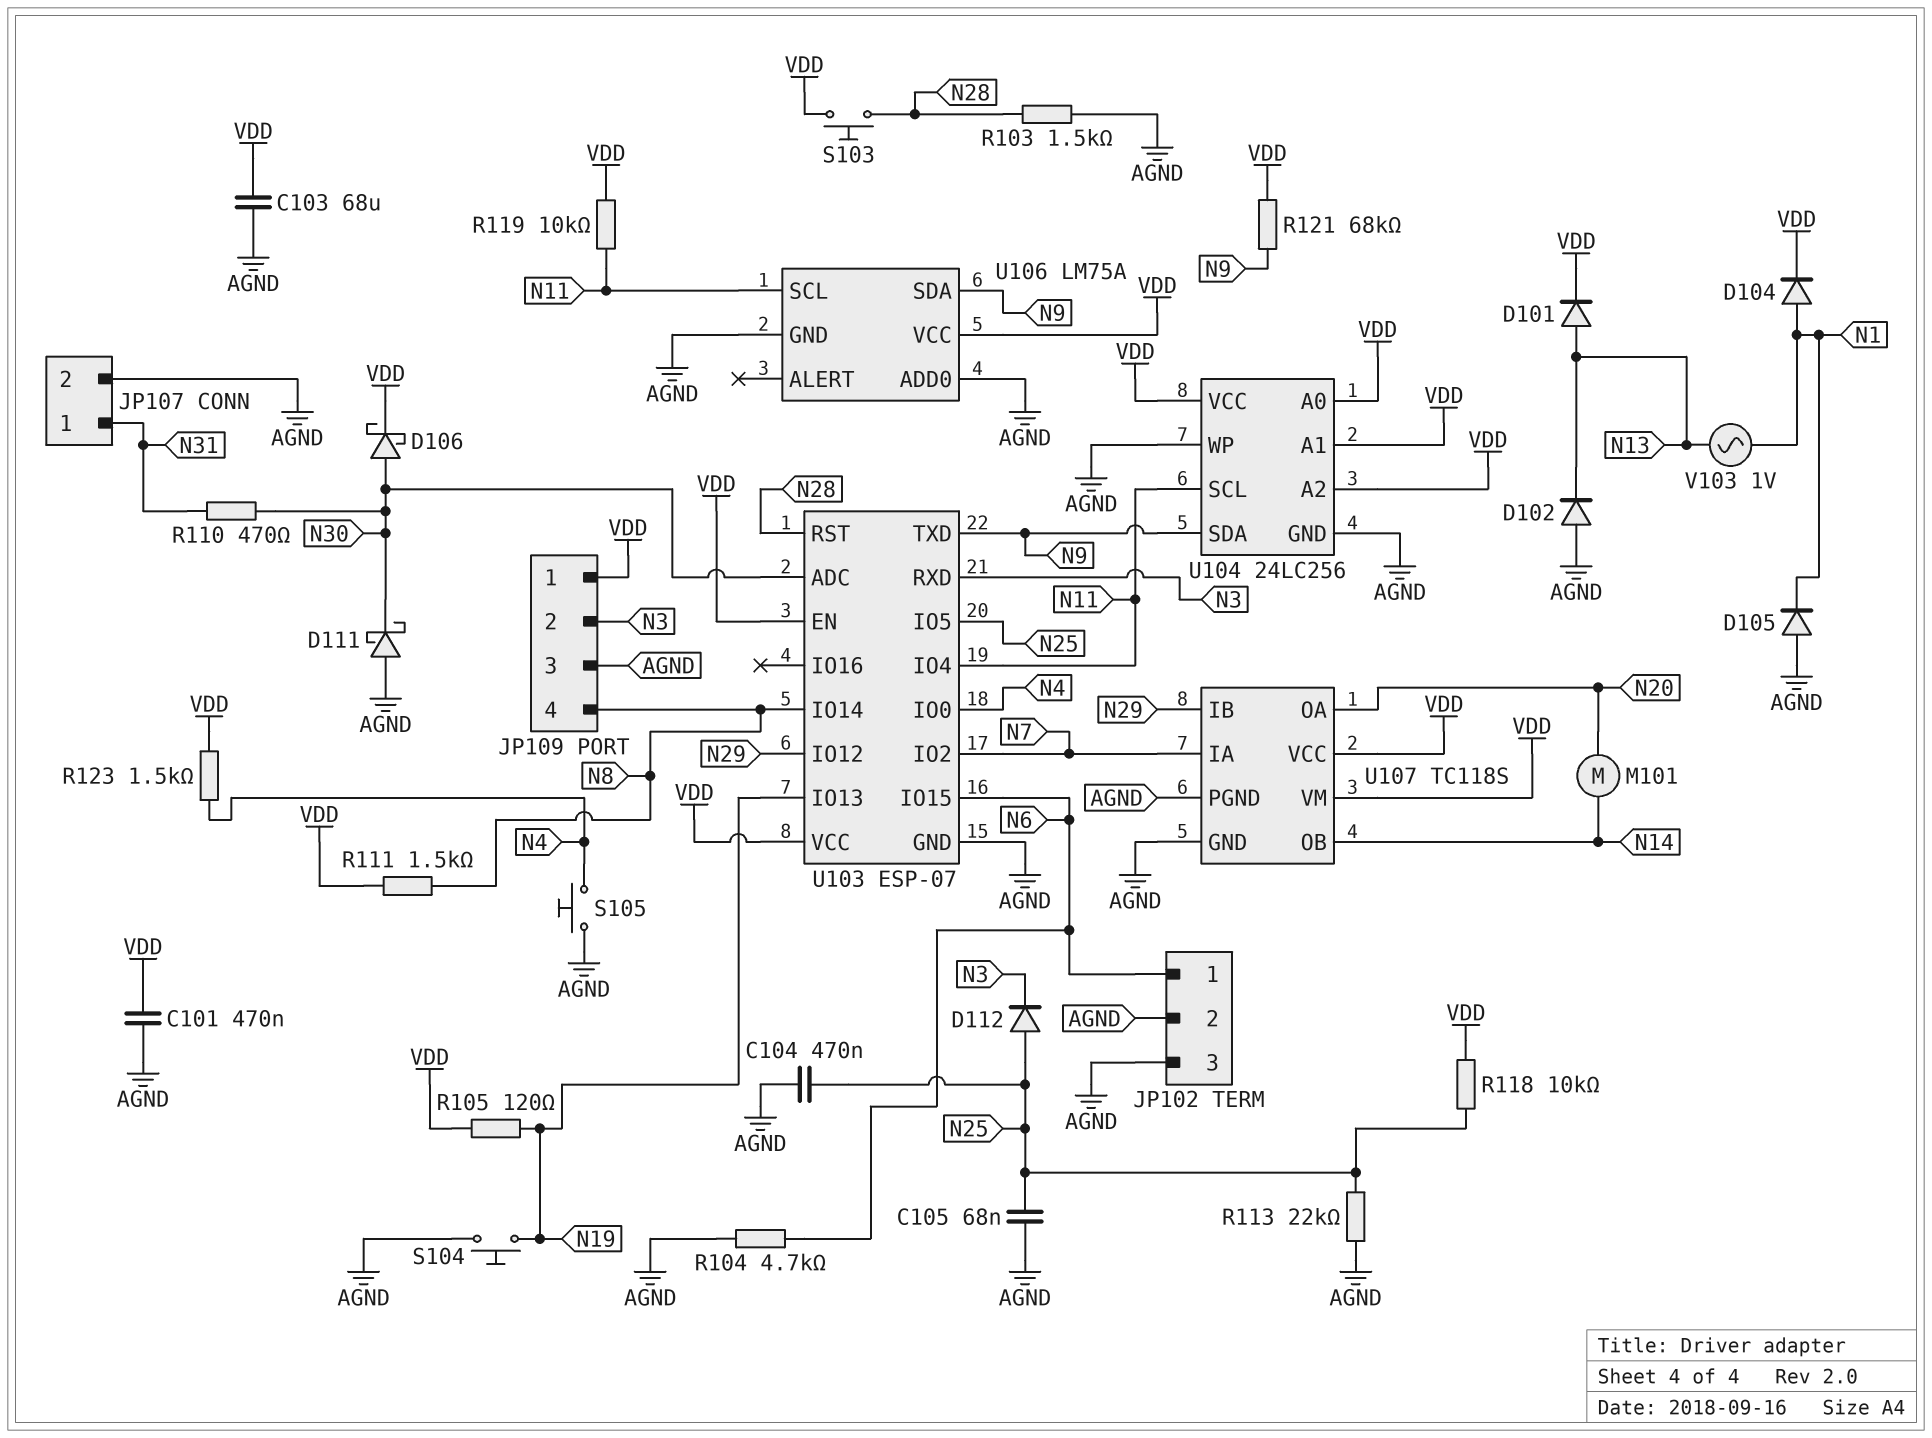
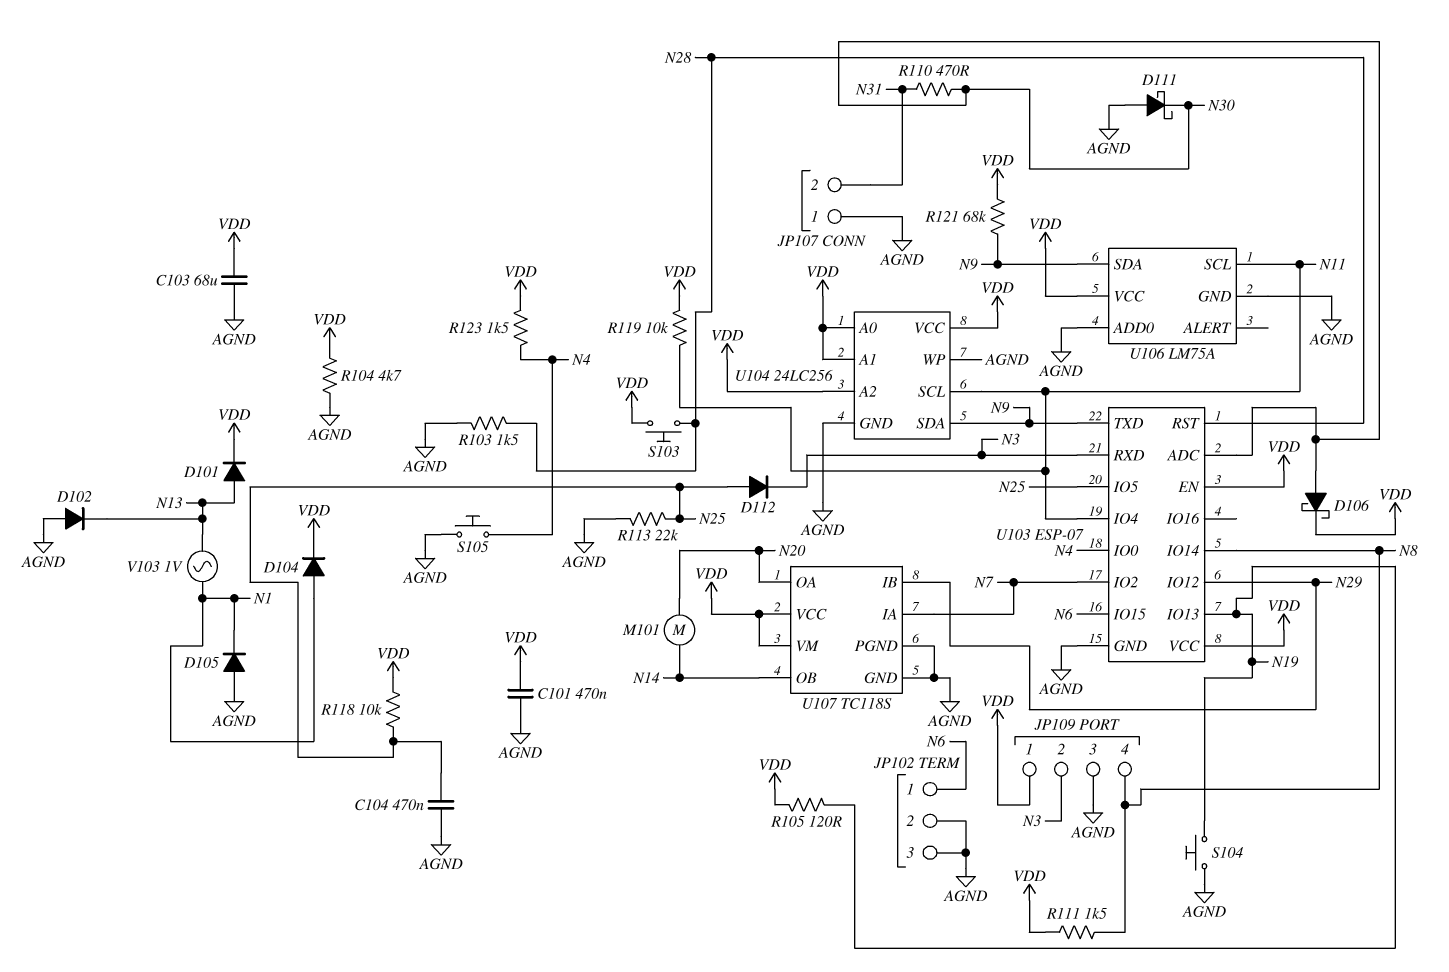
C105: 68nF (AGND, N25) -> none
JP107 pin 1: N31 -> AGND
JP107 pin 2: AGND -> N31
R104: 4.7k (AGND, N6) -> 4.7k (AGND, VDD)

